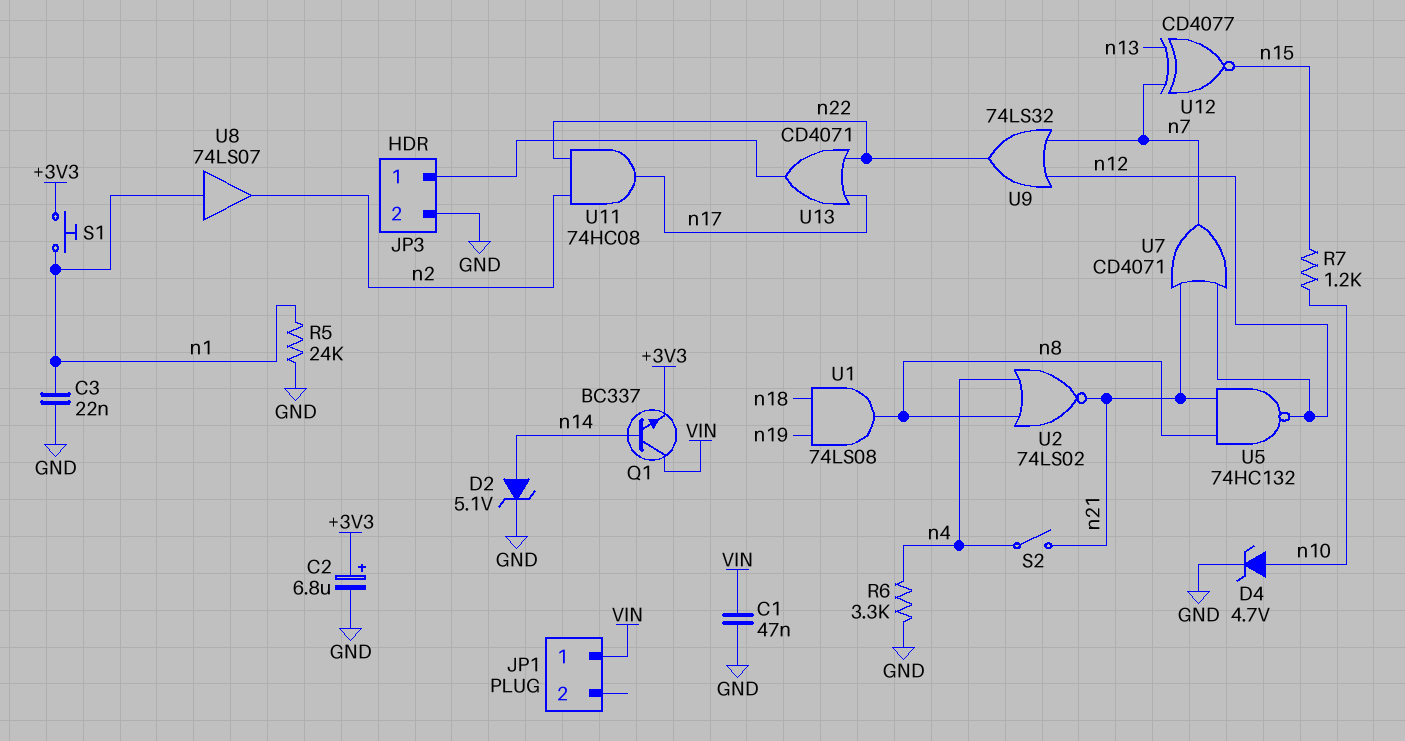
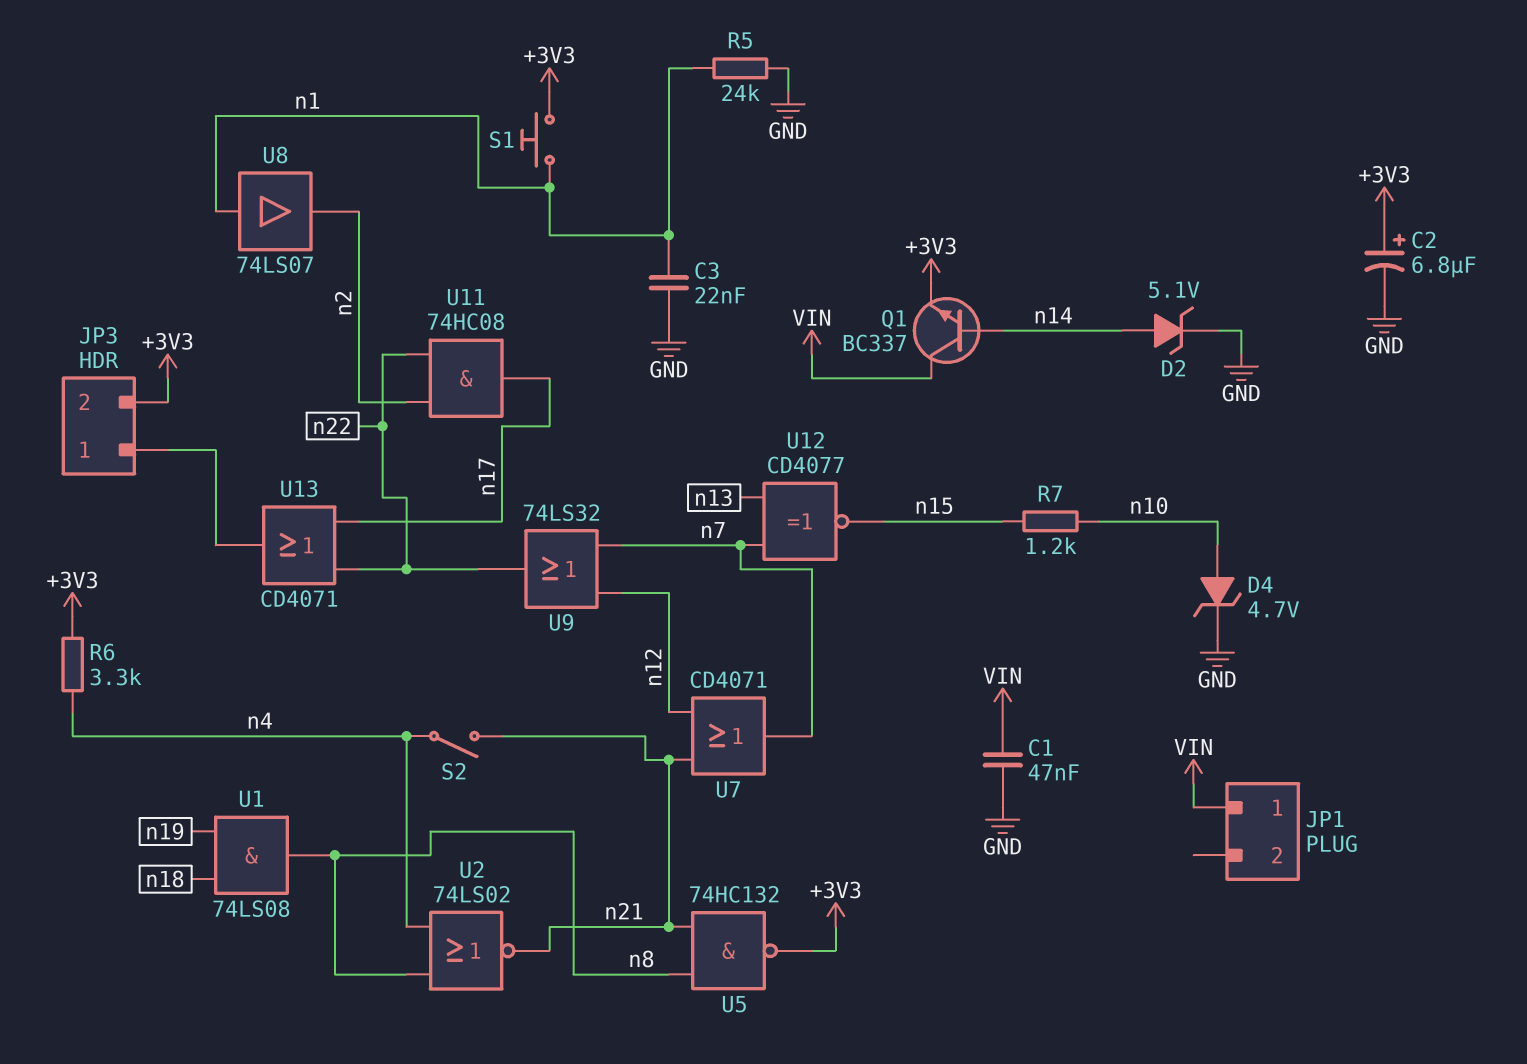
JP3 pin 2: GND -> +3V3
R6: 3.3k (GND, n4) -> 3.3k (+3V3, n4)
U5: NAND 74HC132 (in n8, in n21, out n12) -> NAND 74HC132 (in n8, in n21, out +3V3)

